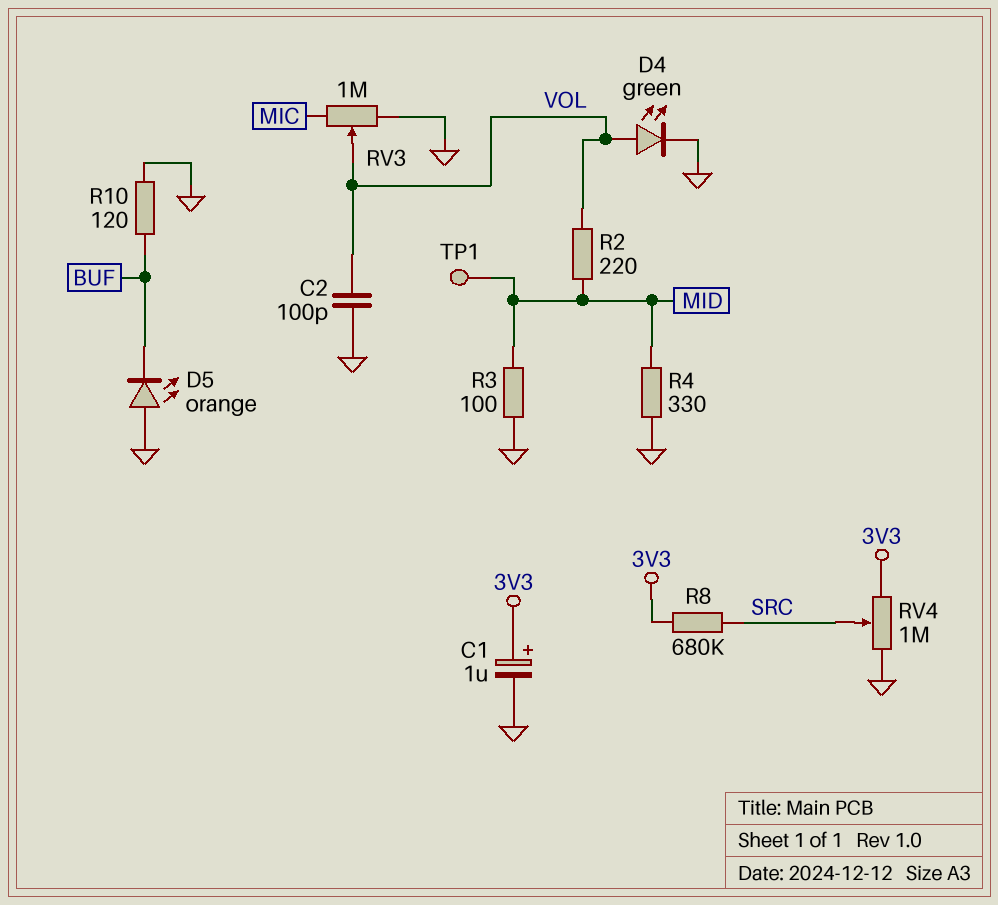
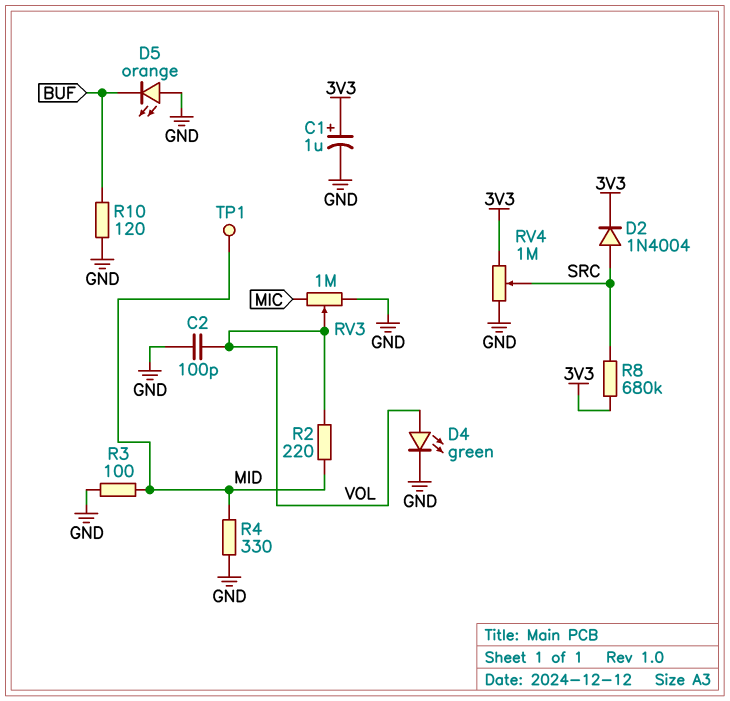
D2: none -> diode 1N4004 (A SRC, K 3V3)

